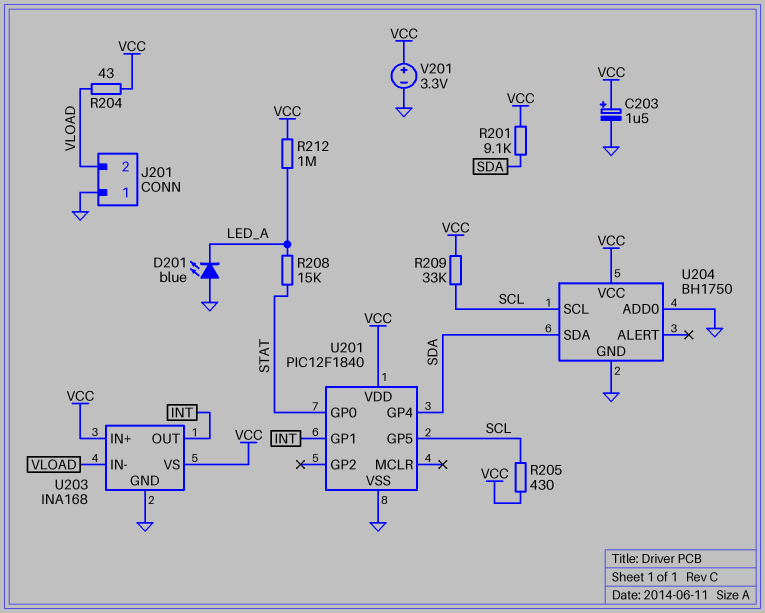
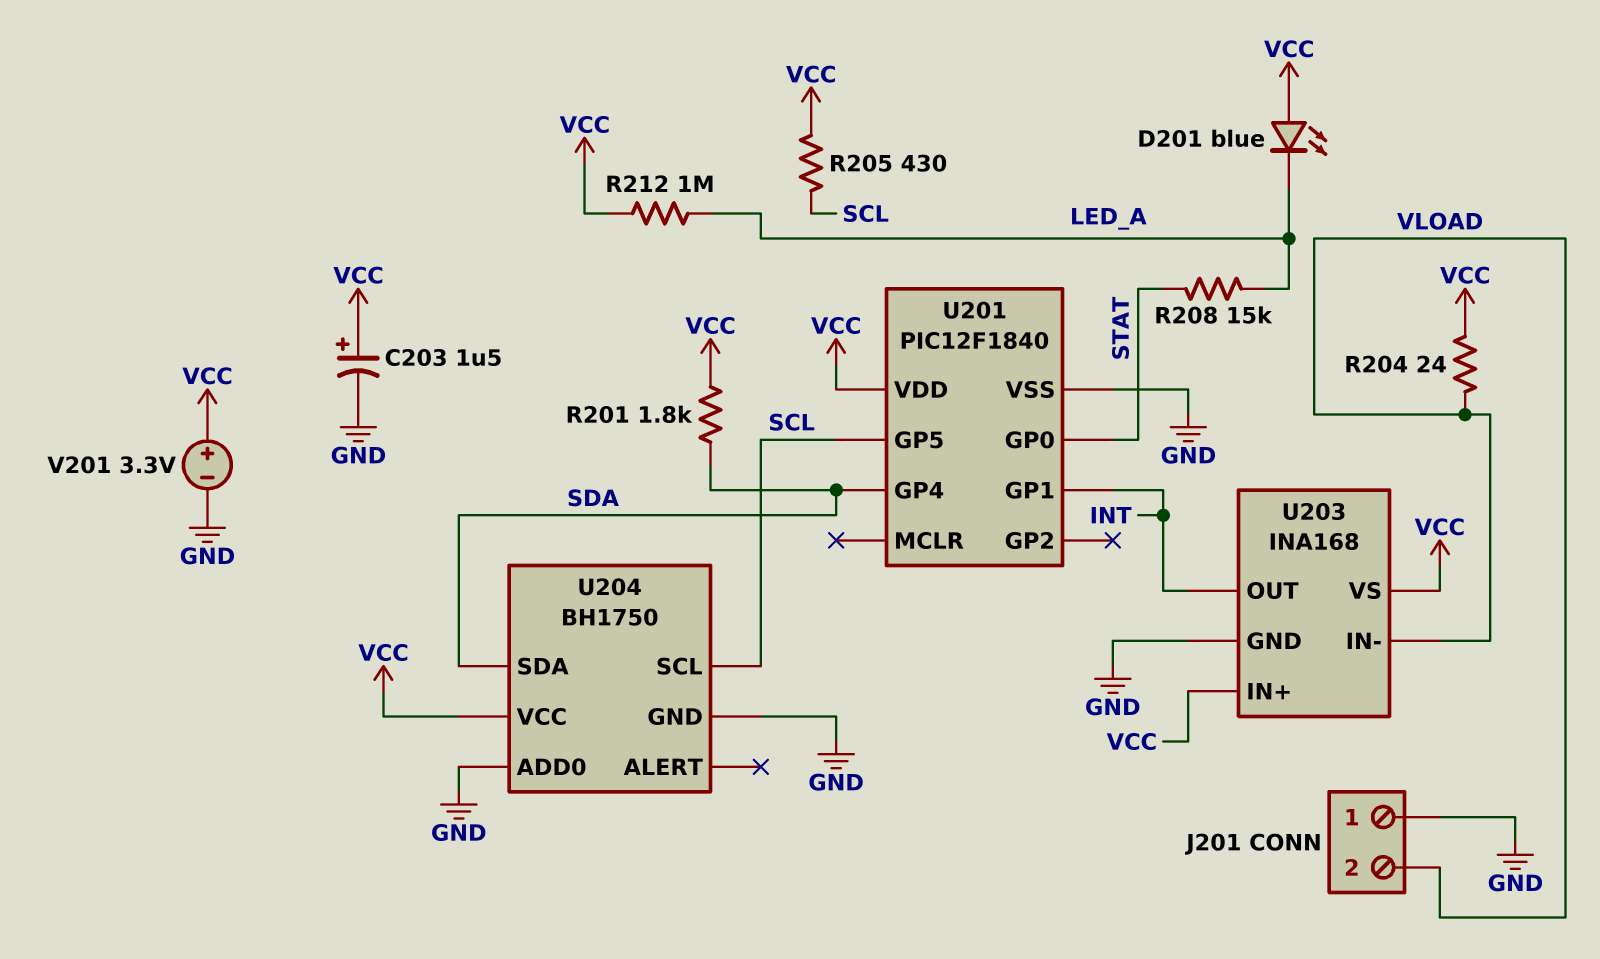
D201: LED blue (A GND, K LED_A) -> LED blue (A VCC, K LED_A)
R201: 9.1k (SDA, VCC) -> 1.8k (SDA, VCC)
R204: 43 (VCC, VLOAD) -> 24 (VCC, VLOAD)
R209: 33k (SCL, VCC) -> none

